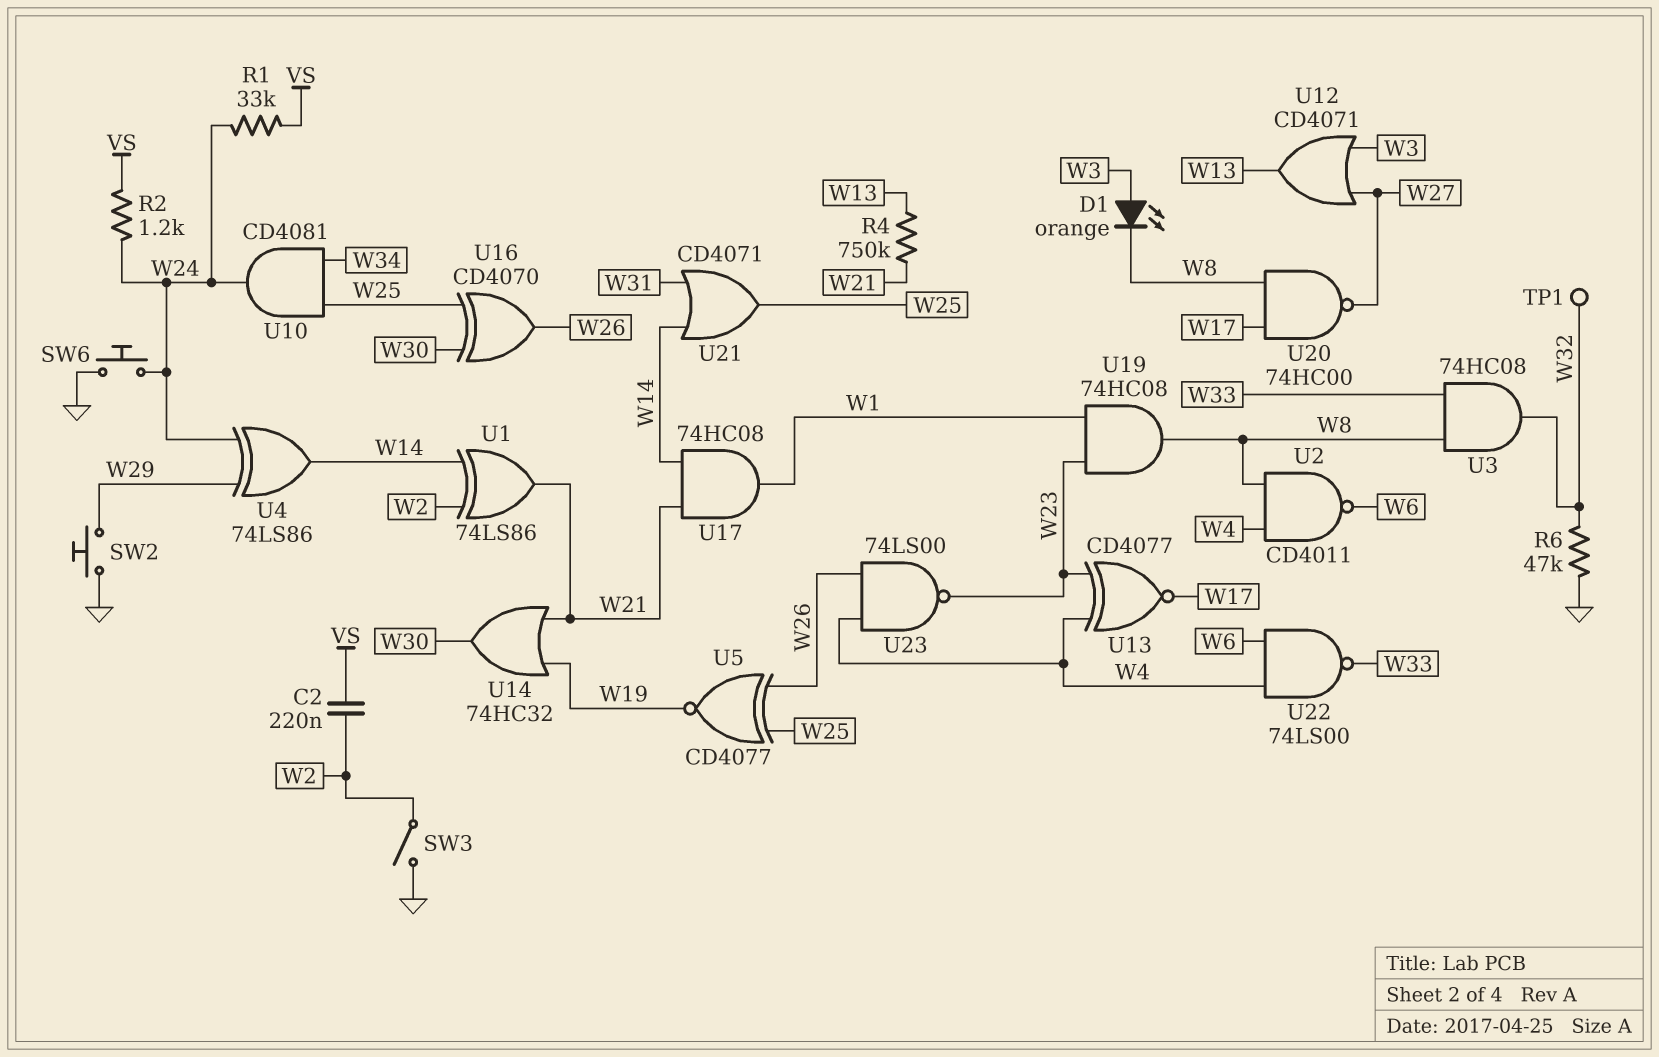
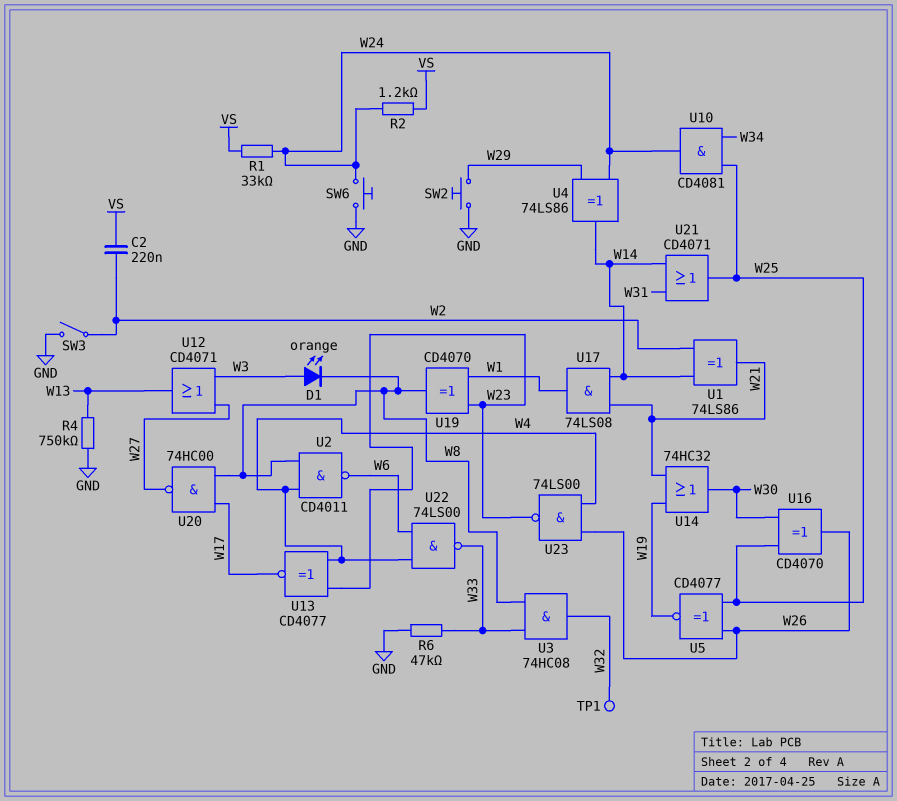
R4: 750k (W13, W21) -> 750k (GND, W13)
R6: 47k (GND, W32) -> 47k (GND, W33)
U17: AND 74HC08 (in W14, in W21, out W1) -> AND 74LS08 (in W14, in W21, out W1)
U19: AND 74HC08 (in W1, in W23, out W8) -> XOR CD4070 (in W1, in W23, out W8)

